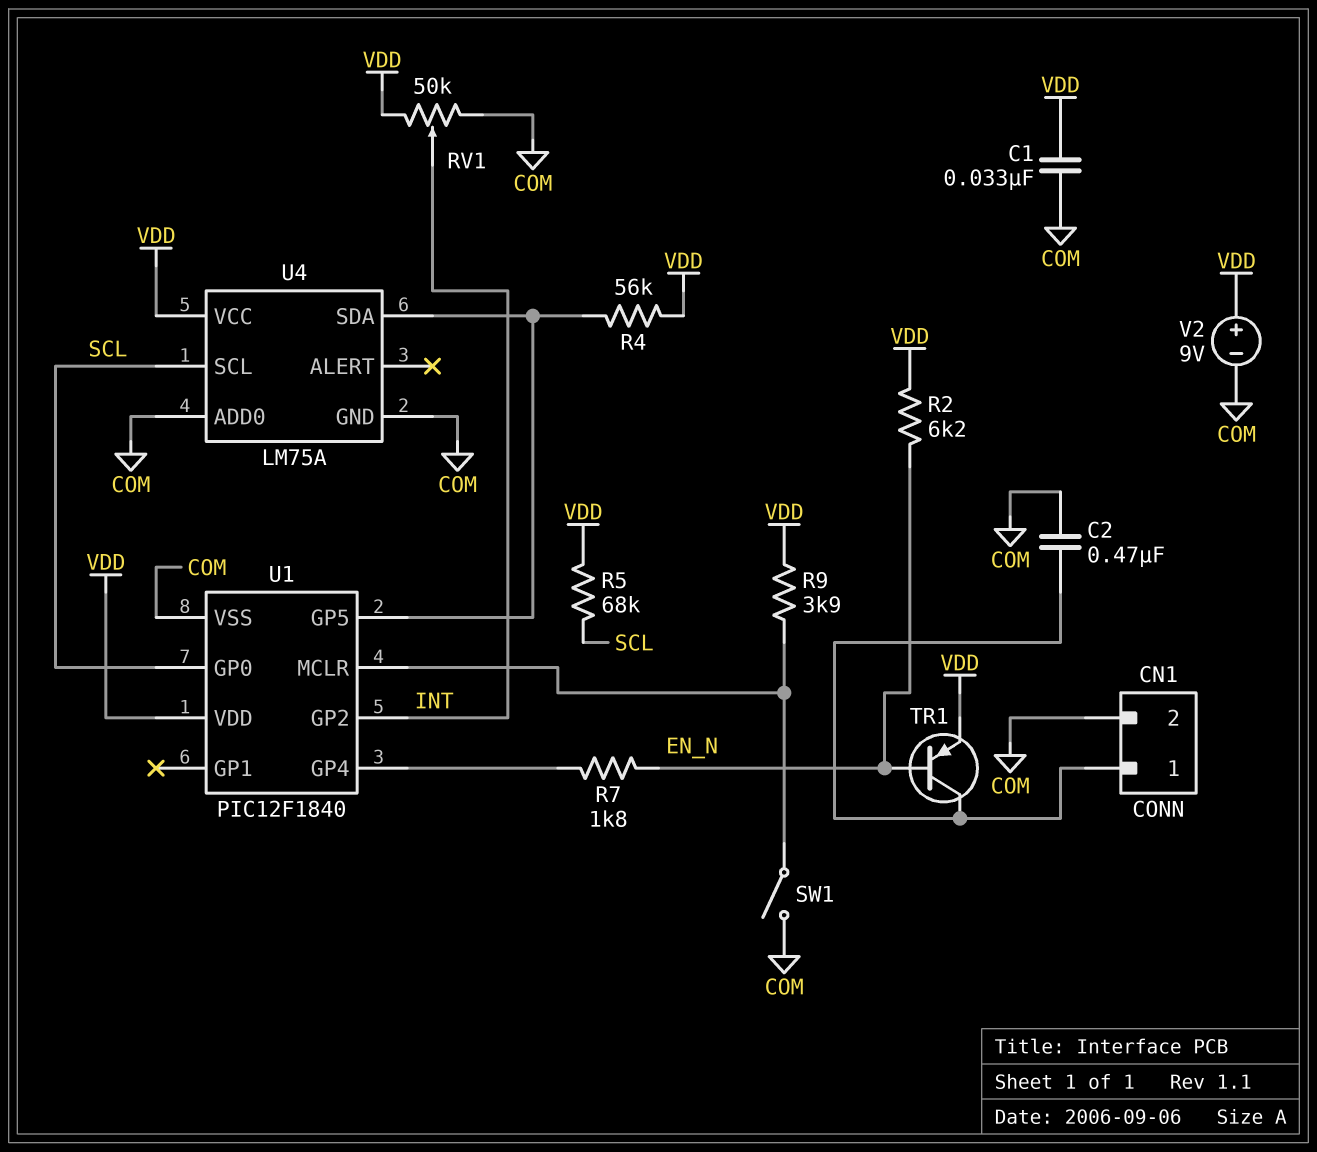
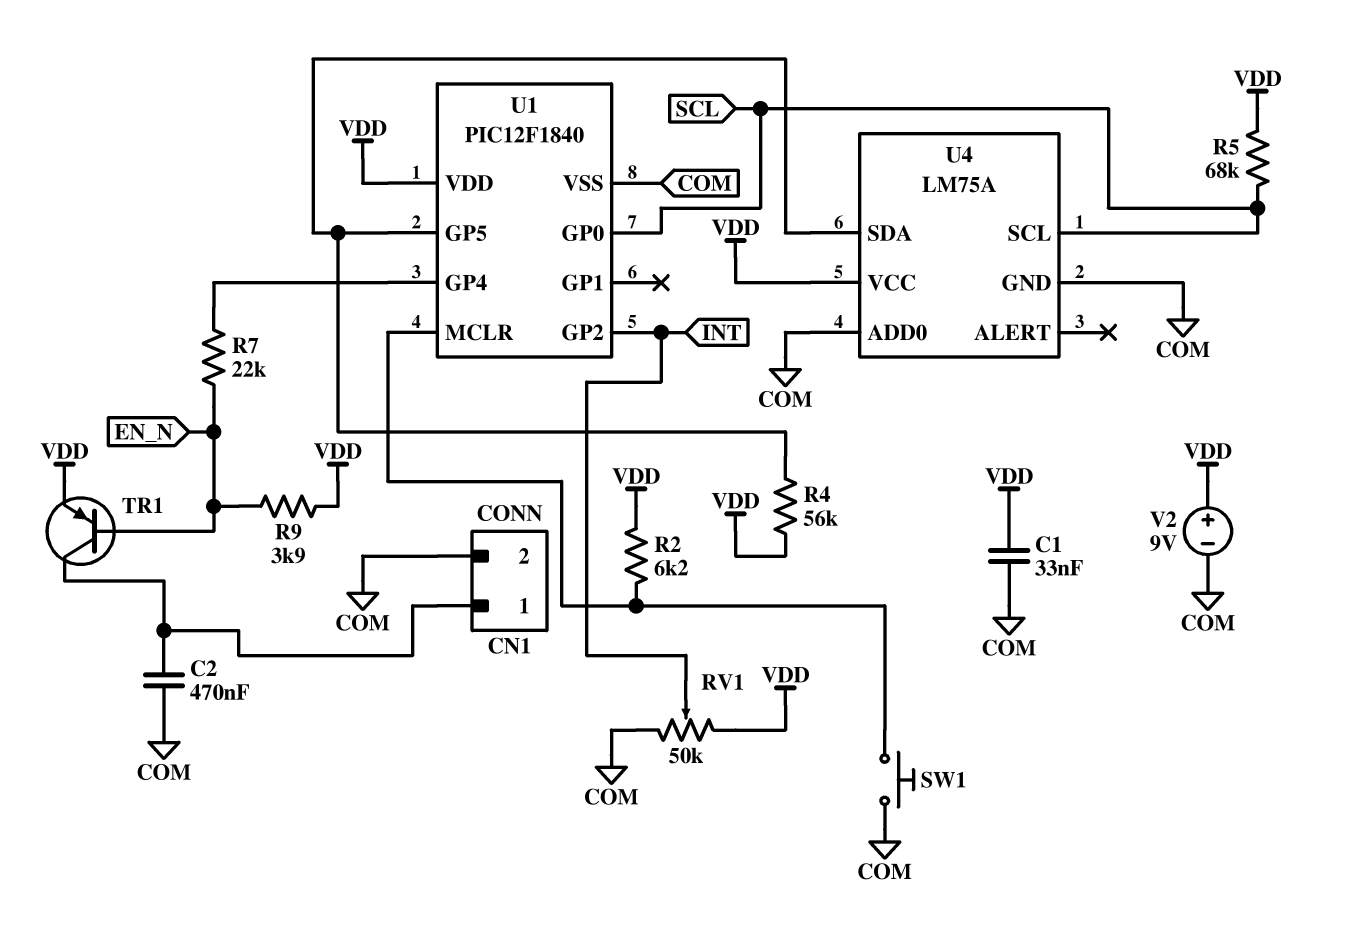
R2: 6.2k (EN_N, VDD) -> 6.2k (U1/MCLR, VDD)
R7: 1.8k (EN_N, U1/GP4) -> 22k (EN_N, U1/GP4)
R9: 3.9k (U1/MCLR, VDD) -> 3.9k (EN_N, VDD)
SW1: switch (COM, U1/MCLR) -> button (COM, U1/MCLR)

